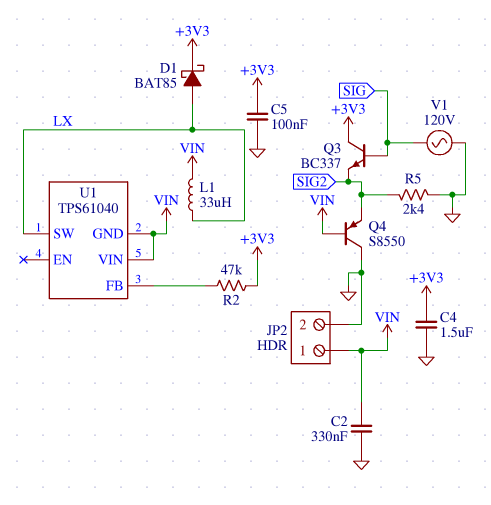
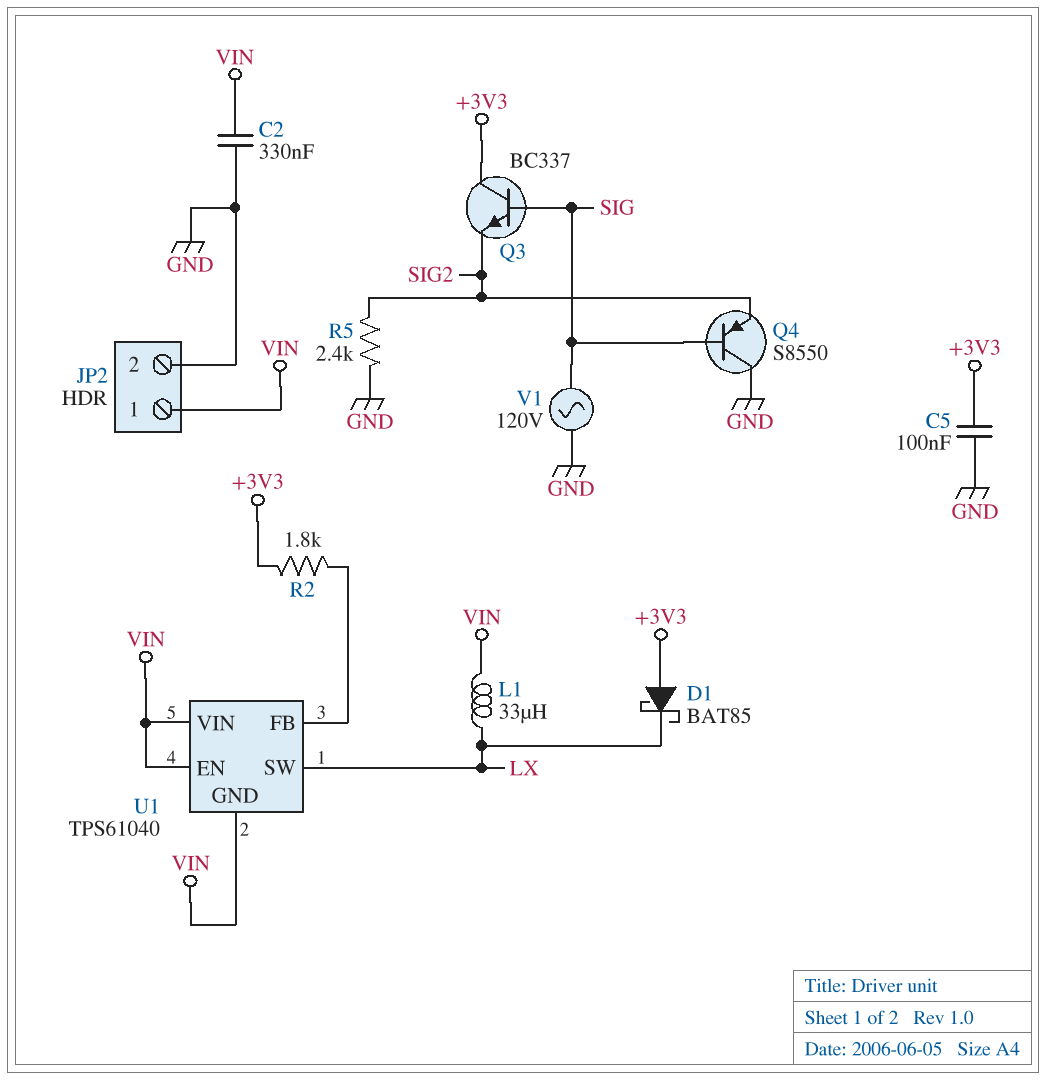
C4: 1.5uF (+3V3, GND) -> none
D1: schottky BAT85 (A LX, K +3V3) -> schottky BAT85 (A +3V3, K LX)
Q4: PNP S8550 (B VIN, C GND, E SIG2) -> PNP S8550 (B SIG, C GND, E SIG2)
R2: 47k (+3V3, U1/FB) -> 1.8k (+3V3, U1/FB)
U1 pin EN: none -> VIN

